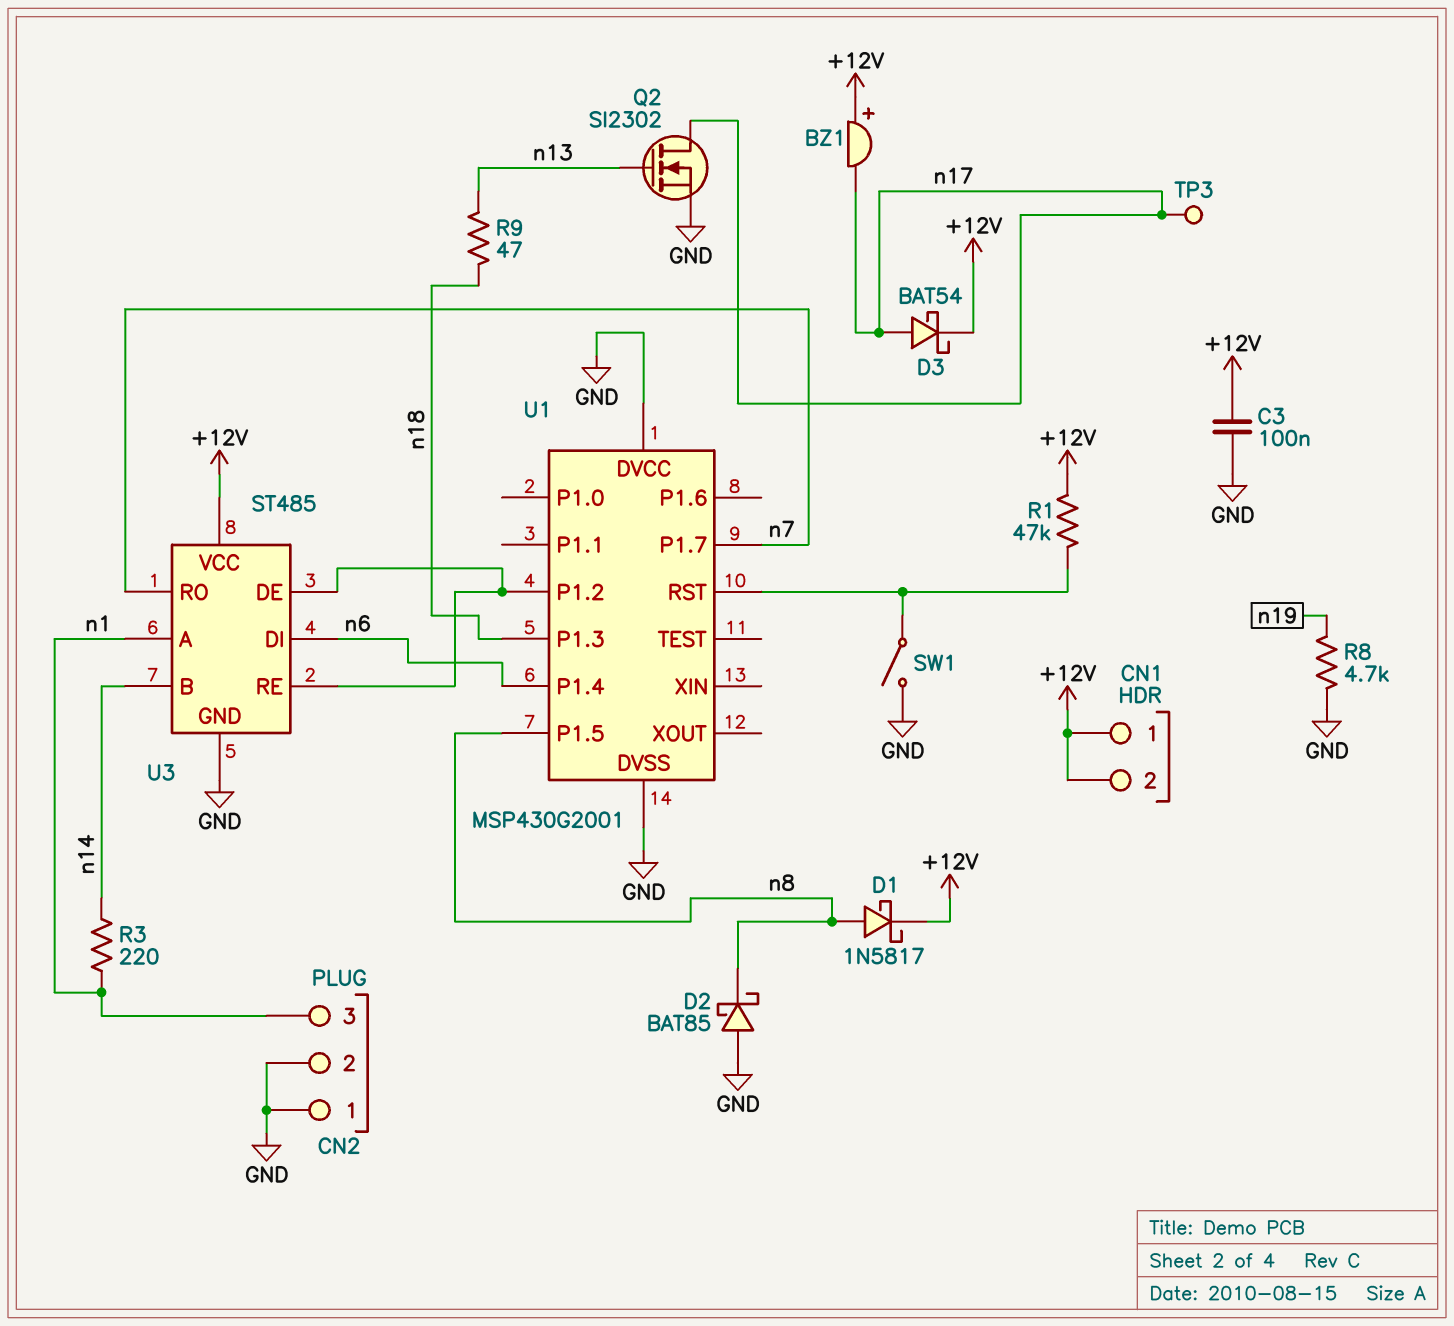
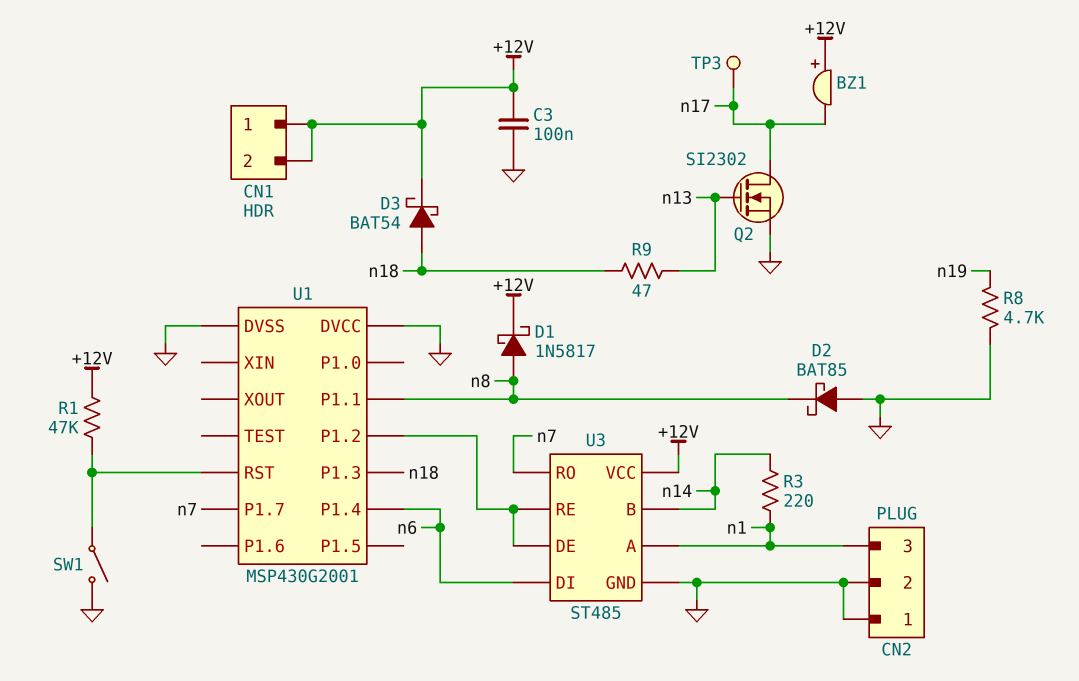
D3: schottky BAT54 (A n17, K +12V) -> schottky BAT54 (A n18, K +12V)
U1 pin P1.1: none -> n8
U1 pin P1.5: n8 -> none

